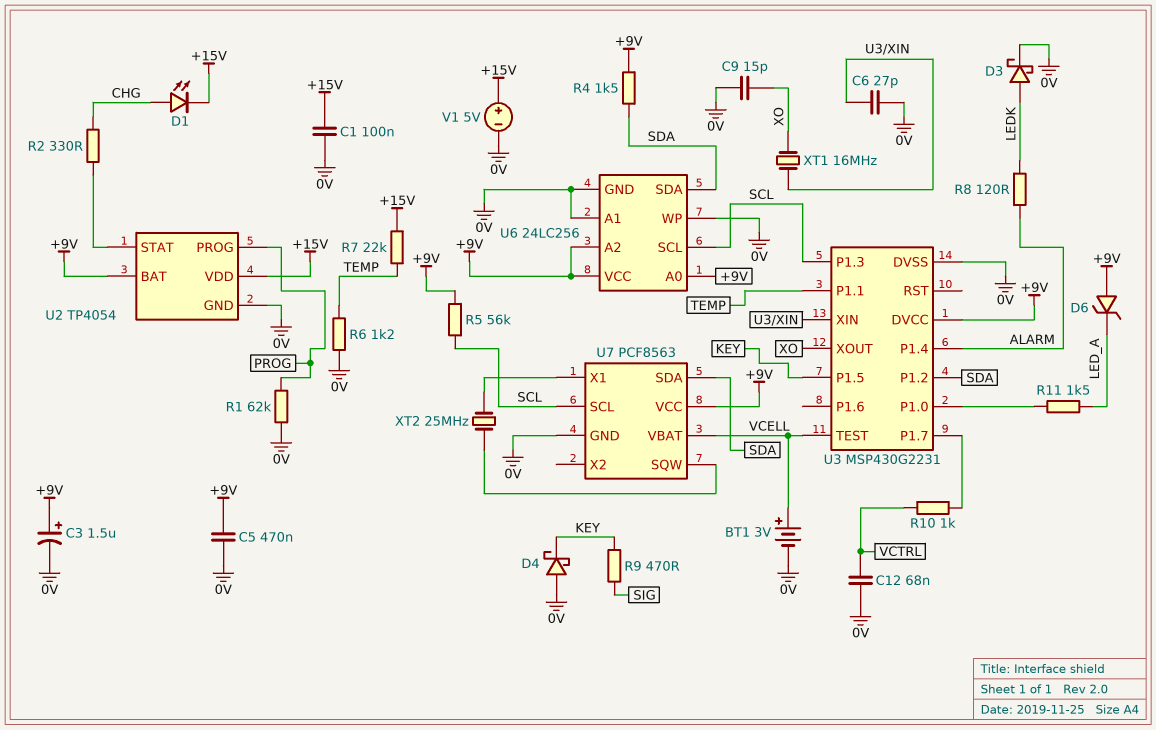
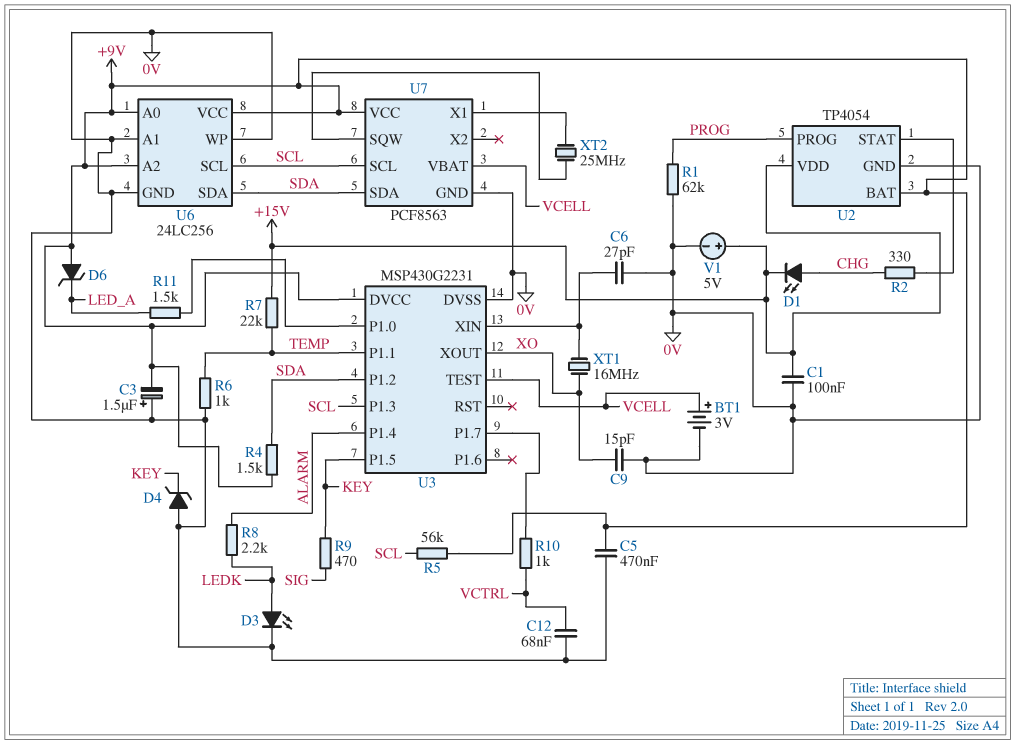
C3: 1.5uF (plus +9V, minus 0V) -> 1.5uF (plus 0V, minus +9V)
D3: schottky (A LEDK, K 0V) -> LED (A LEDK, K 0V)
D4: schottky (A 0V, K KEY) -> zener (A 0V, K KEY)
R6: 1.2k (0V, TEMP) -> 1k (0V, TEMP)
R8: 120 (ALARM, LEDK) -> 2.2k (ALARM, LEDK)

